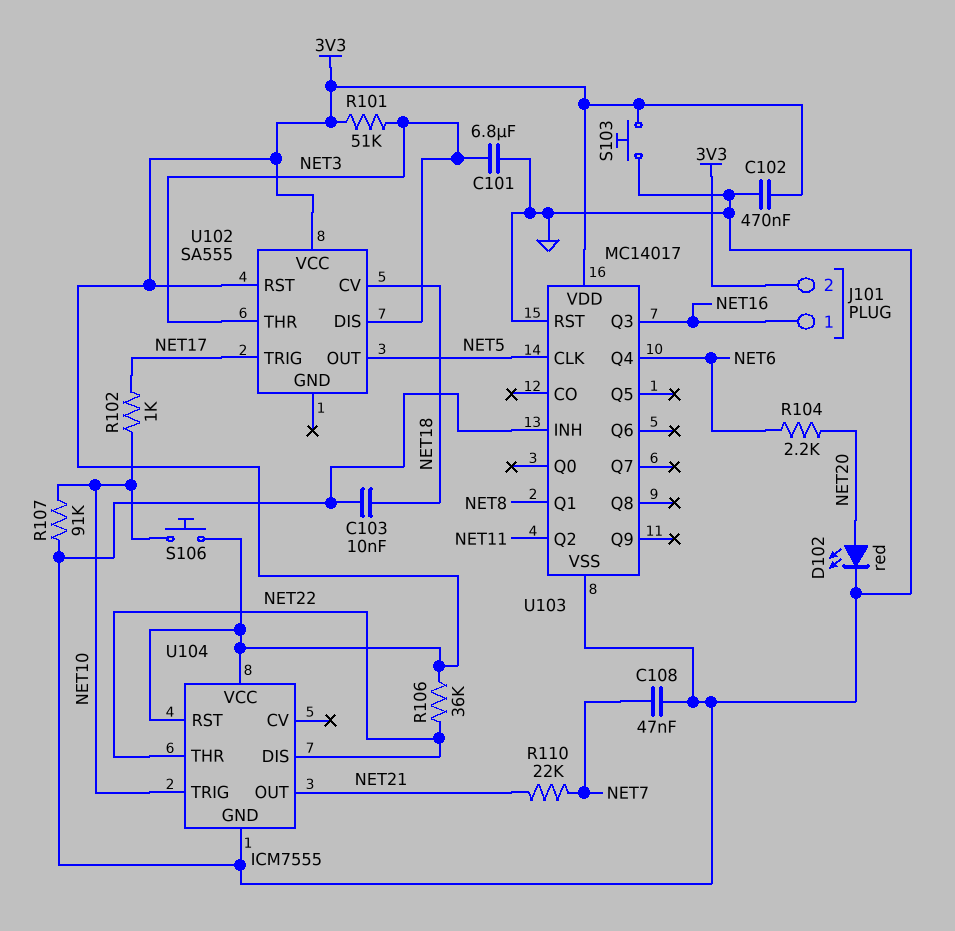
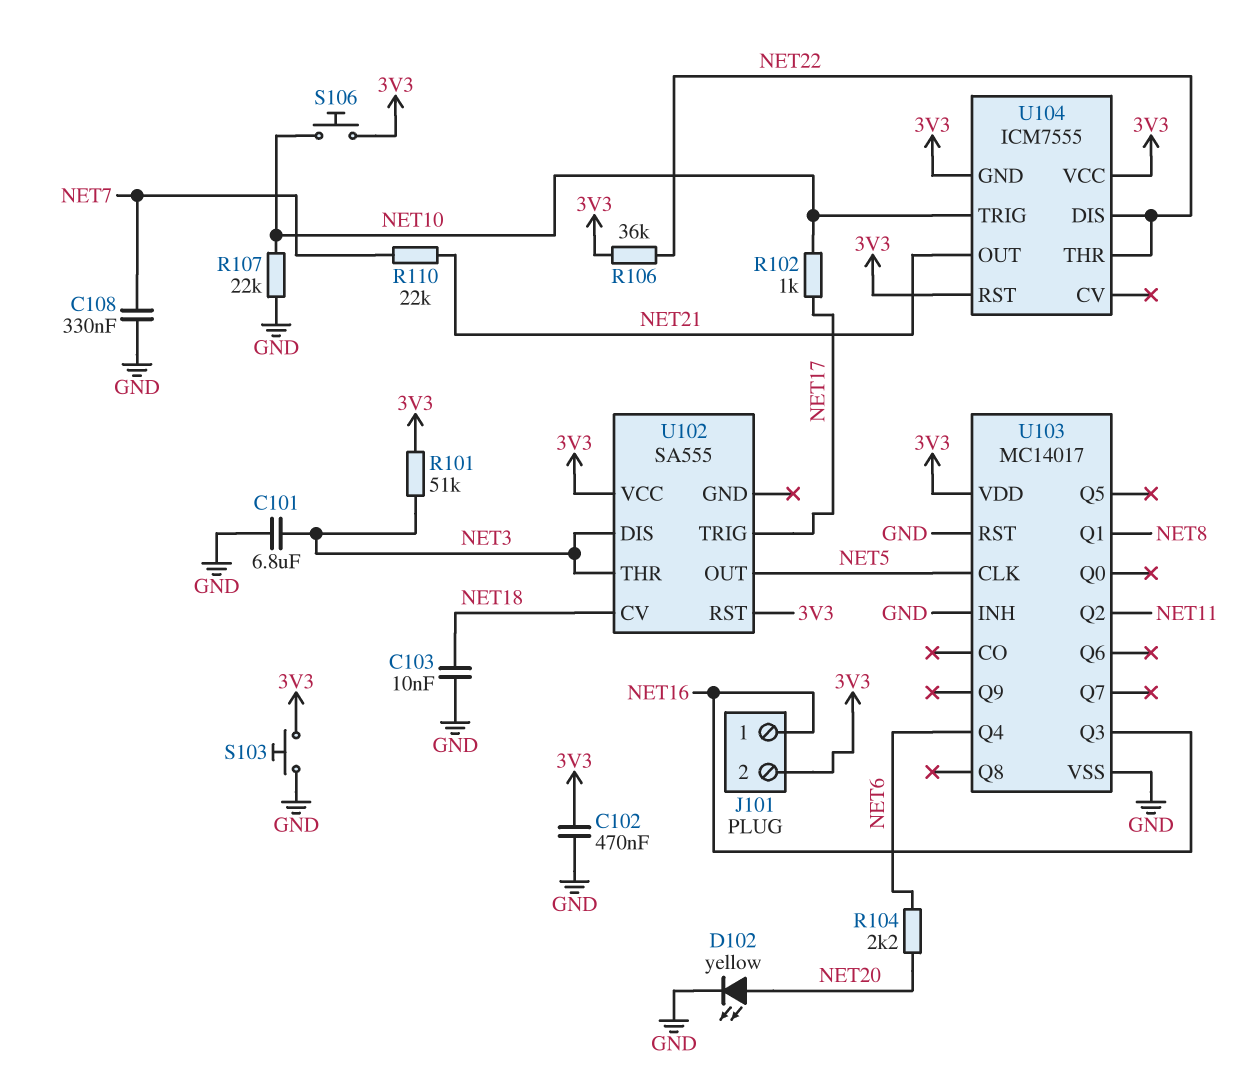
C108: 47nF (GND, NET7) -> 330nF (GND, NET7)
D102: LED red (A NET20, K GND) -> LED yellow (A NET20, K GND)
R107: 91k (GND, NET10) -> 22k (GND, NET10)
U104 pin GND: GND -> 3V3

